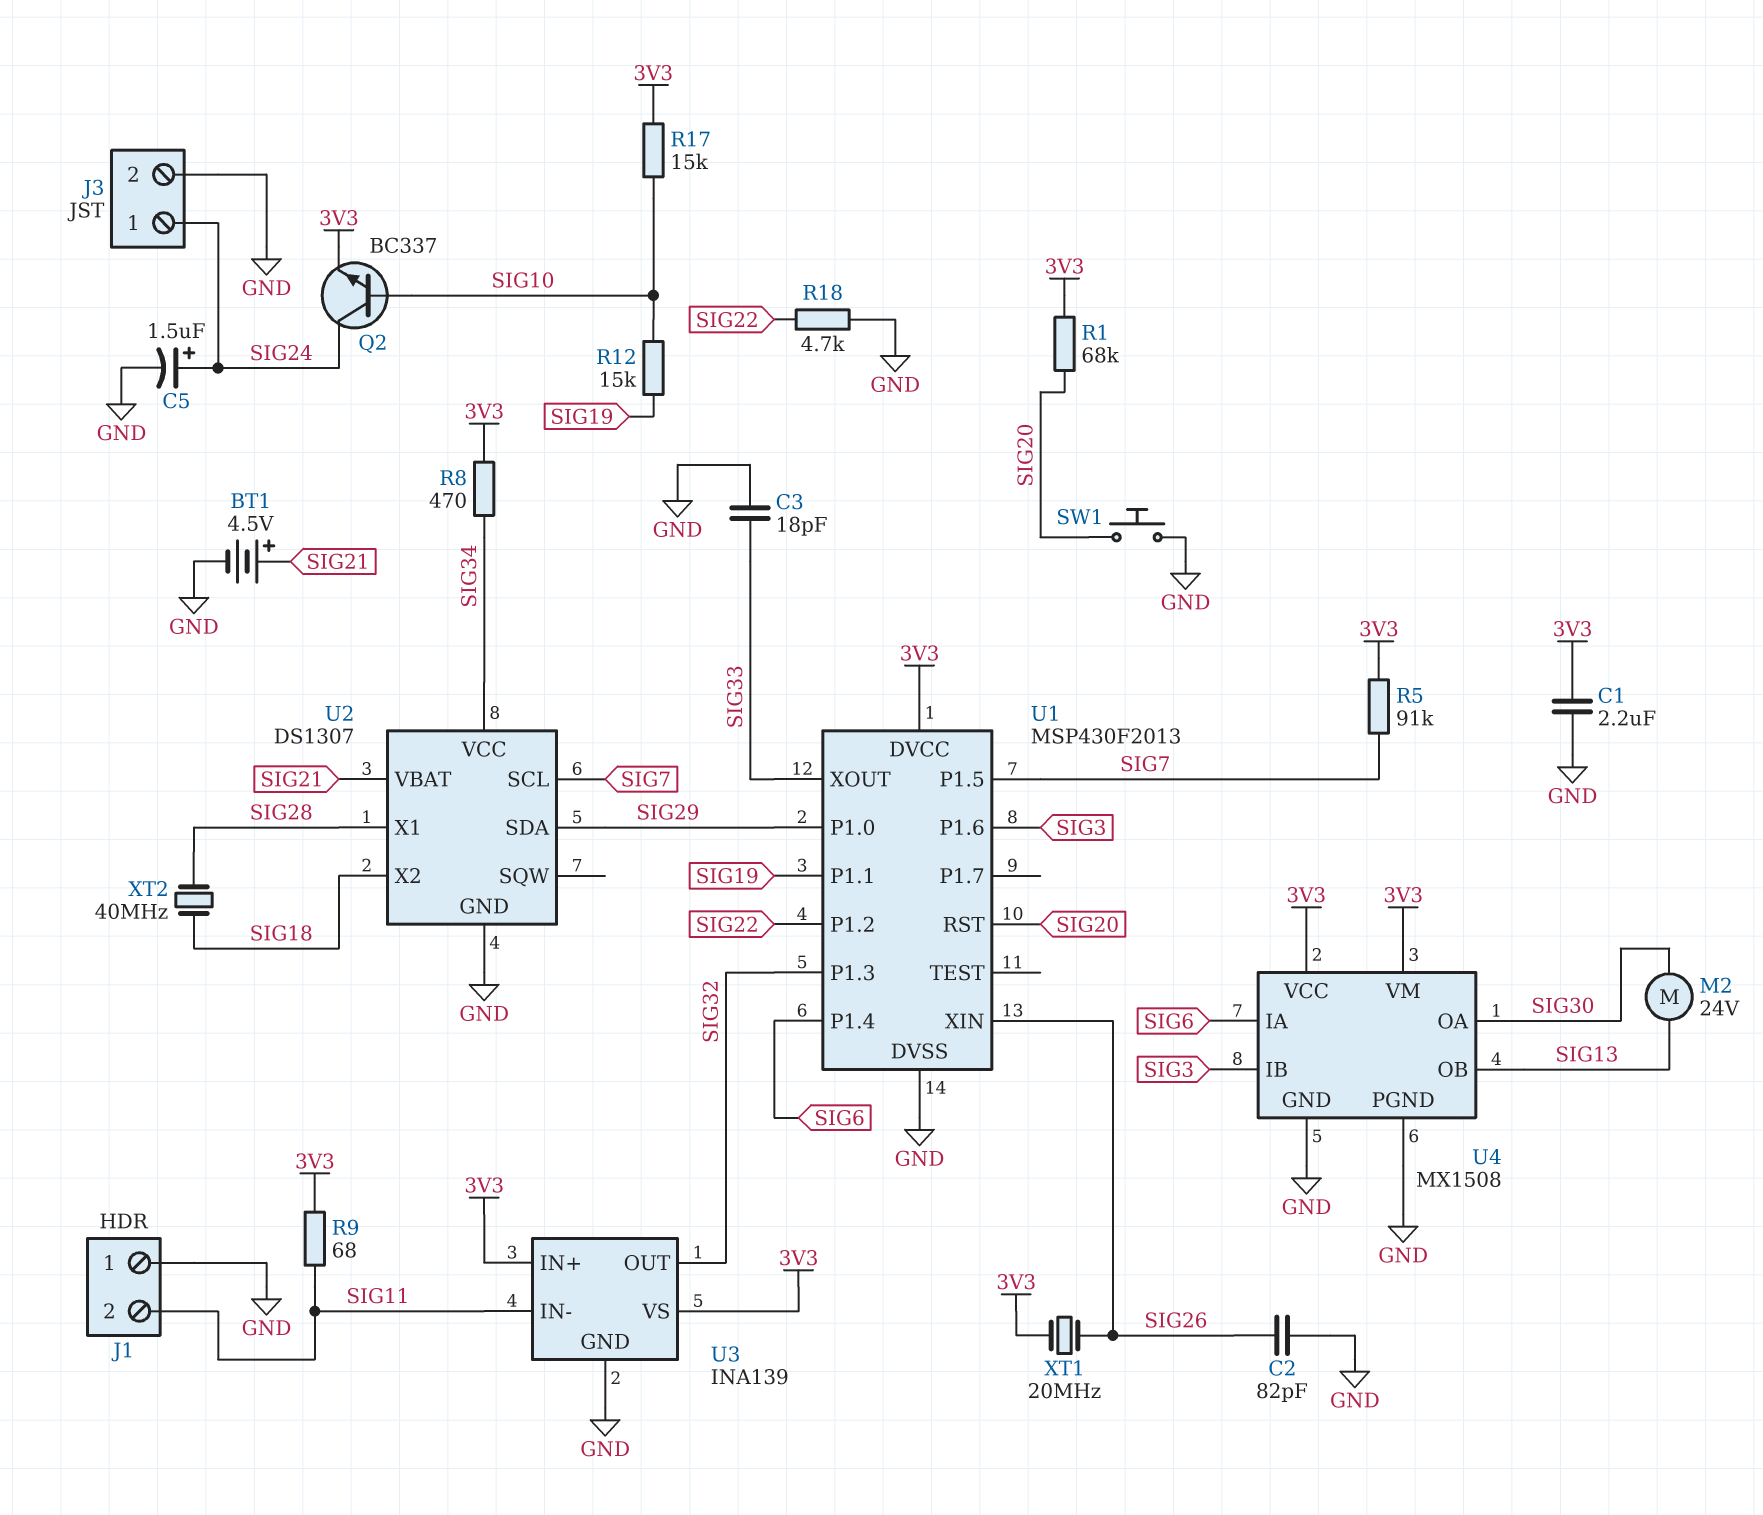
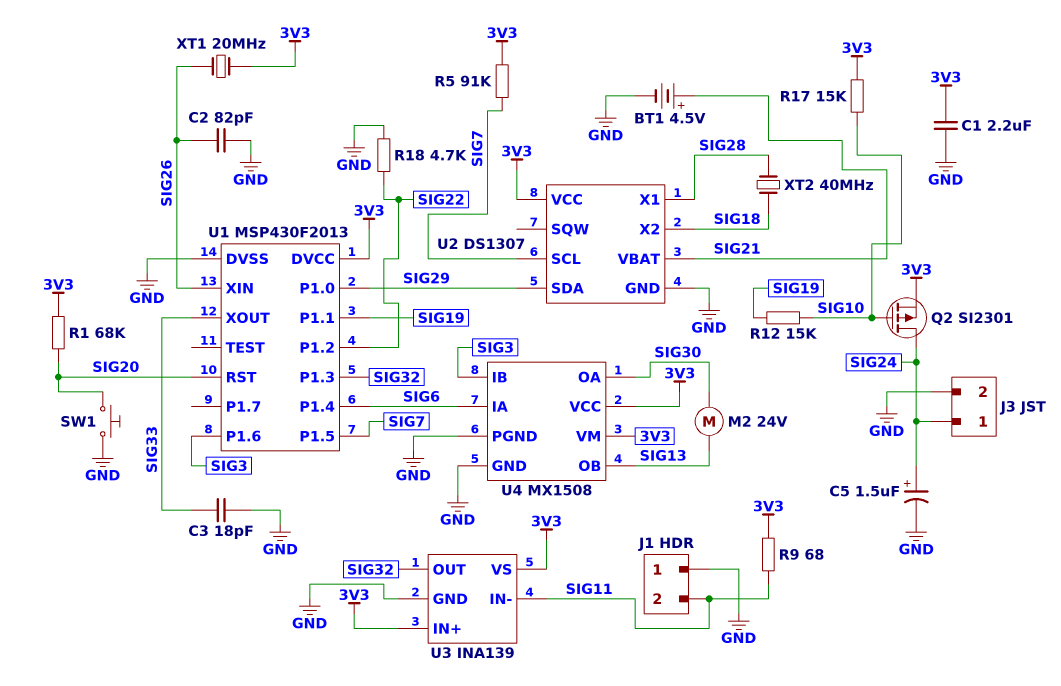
Q2: NPN BC337 (B SIG10, C SIG24, E 3V3) -> PMOS SI2301 (G SIG10, D SIG24, S 3V3)
R8: 470 (3V3, SIG34) -> none
U2 pin VCC: SIG34 -> 3V3

